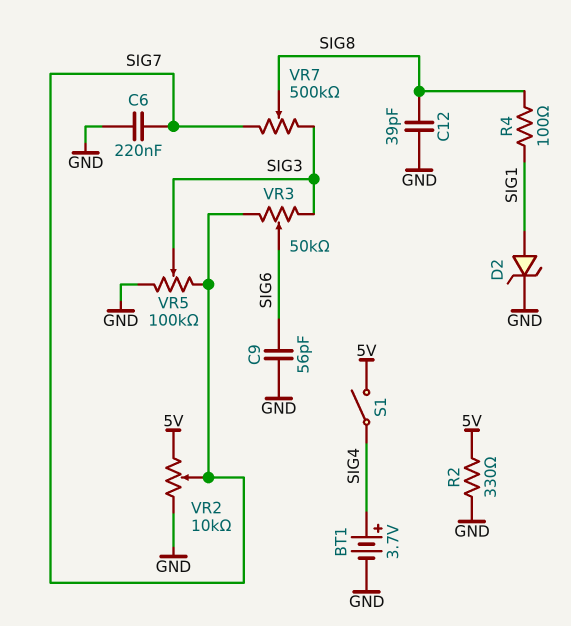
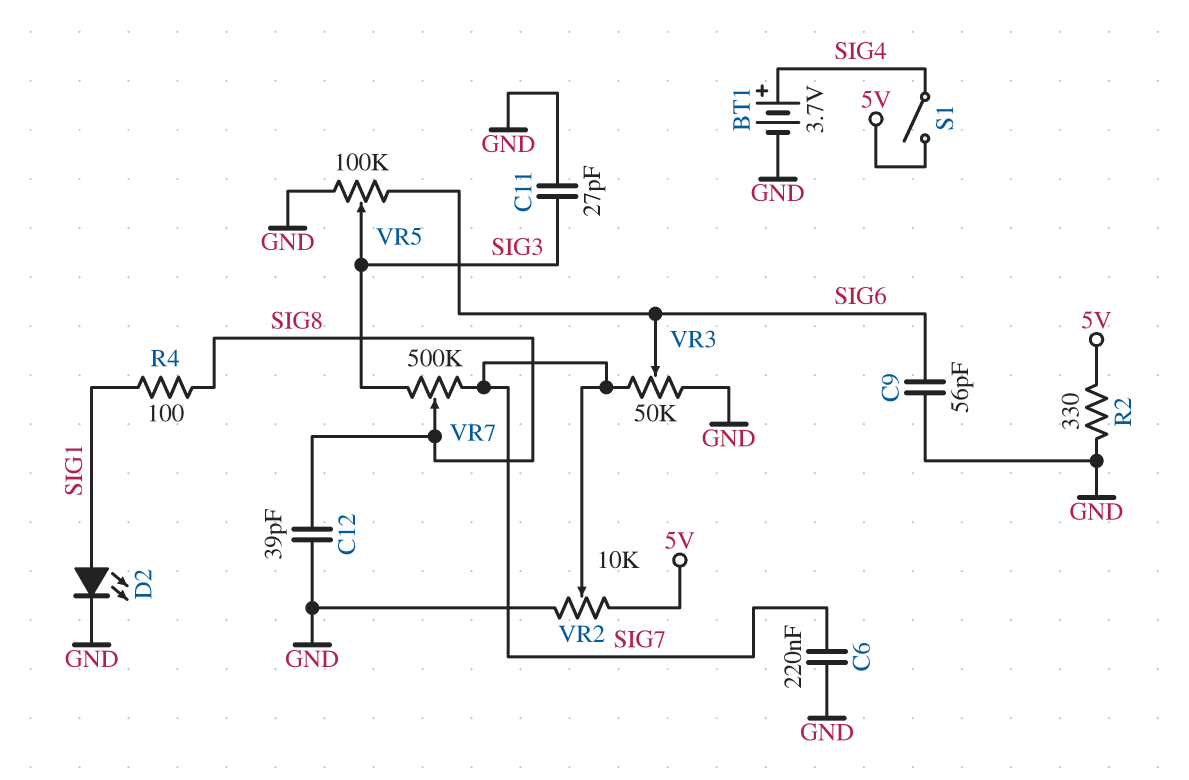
C11: none -> 27pF (GND, SIG3)
D2: zener (A SIG1, K GND) -> LED (A SIG1, K GND)
VR3: 50k (SIG3, SIG7, wiper SIG6) -> 50k (GND, SIG7, wiper SIG6)
VR5: 100k (GND, SIG7, wiper SIG3) -> 100k (GND, SIG6, wiper SIG3)

